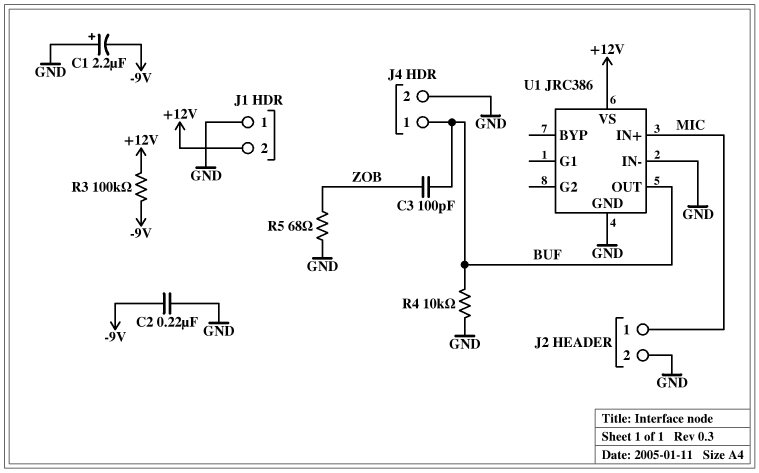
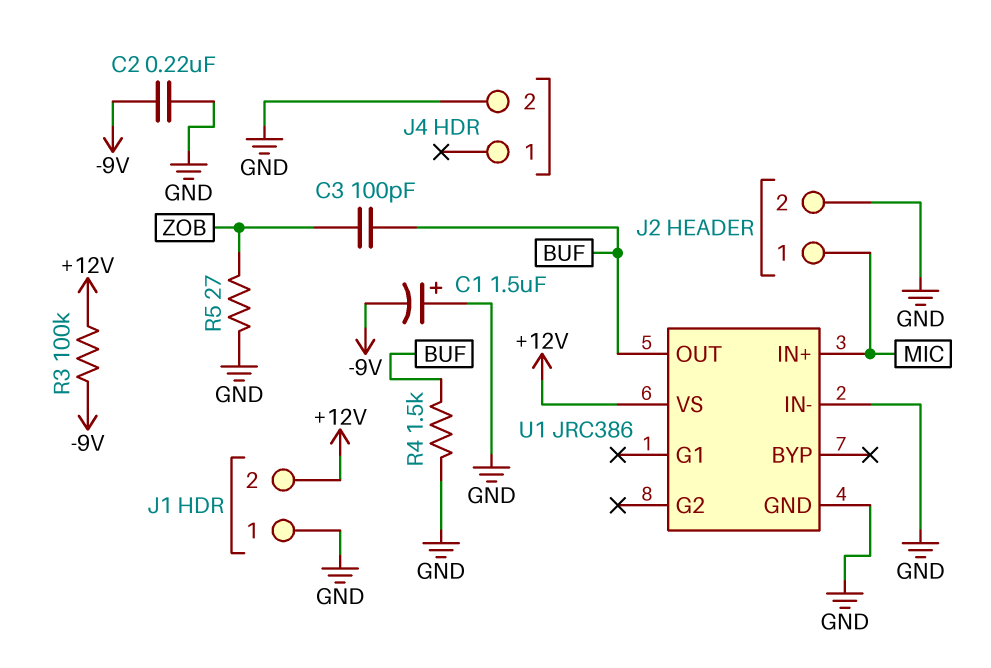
C1: 2.2uF (plus GND, minus -9V) -> 1.5uF (plus GND, minus -9V)
J4 pin 1: BUF -> none
R4: 10k (BUF, GND) -> 1.5k (BUF, GND)
R5: 68 (GND, ZOB) -> 27 (GND, ZOB)

